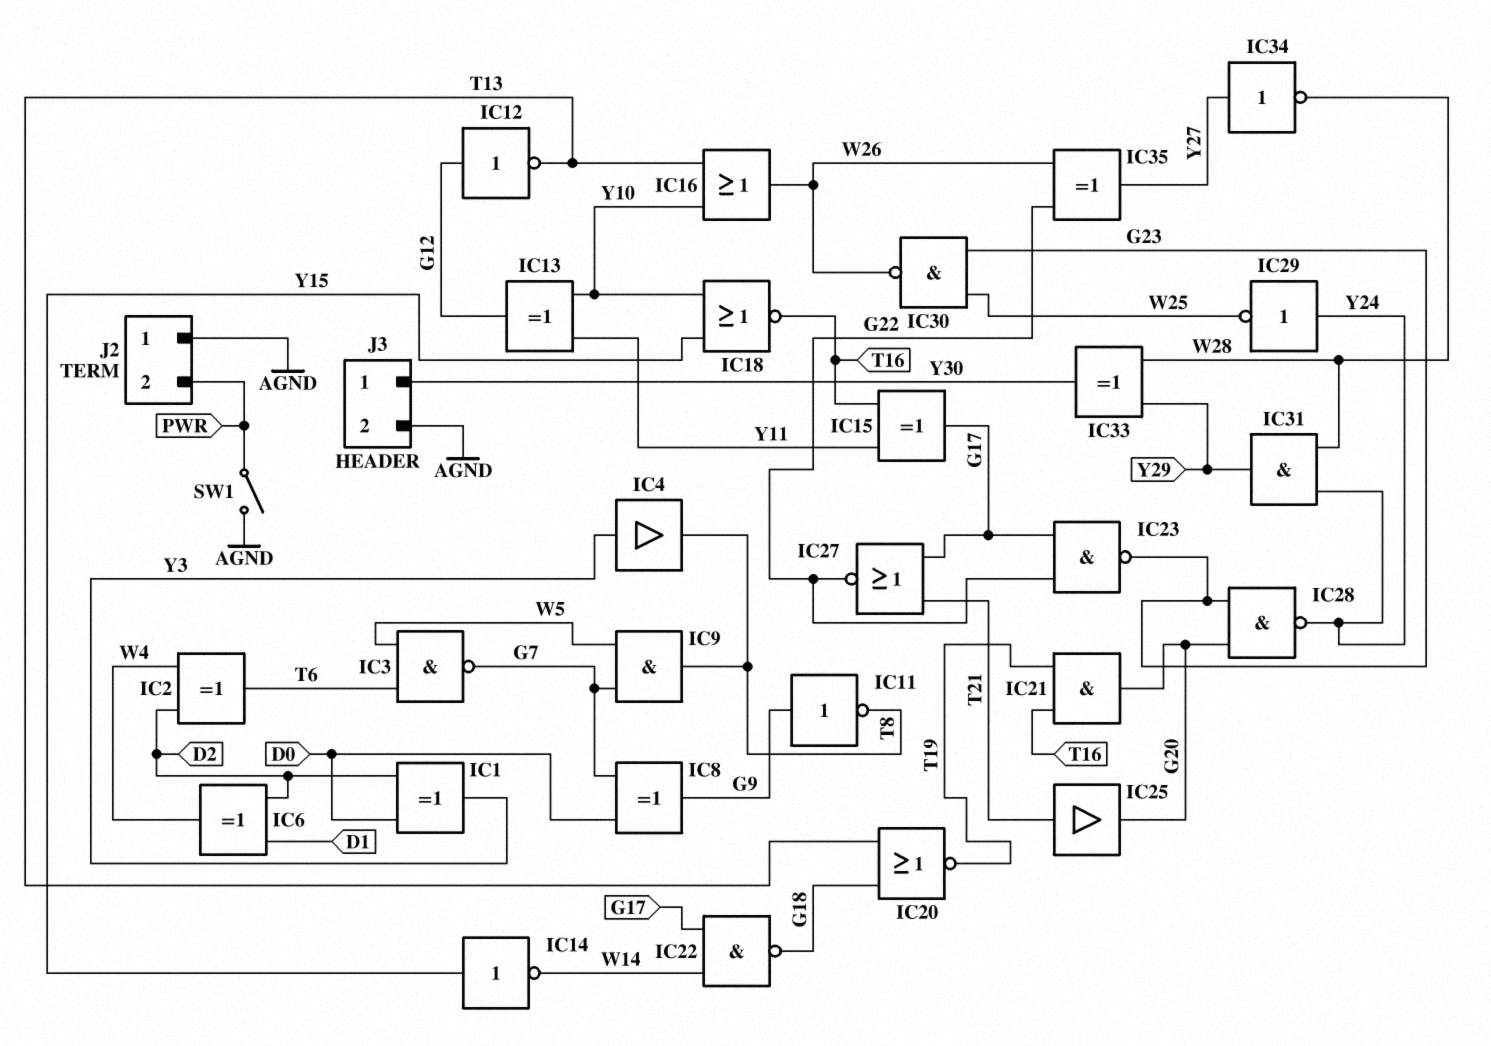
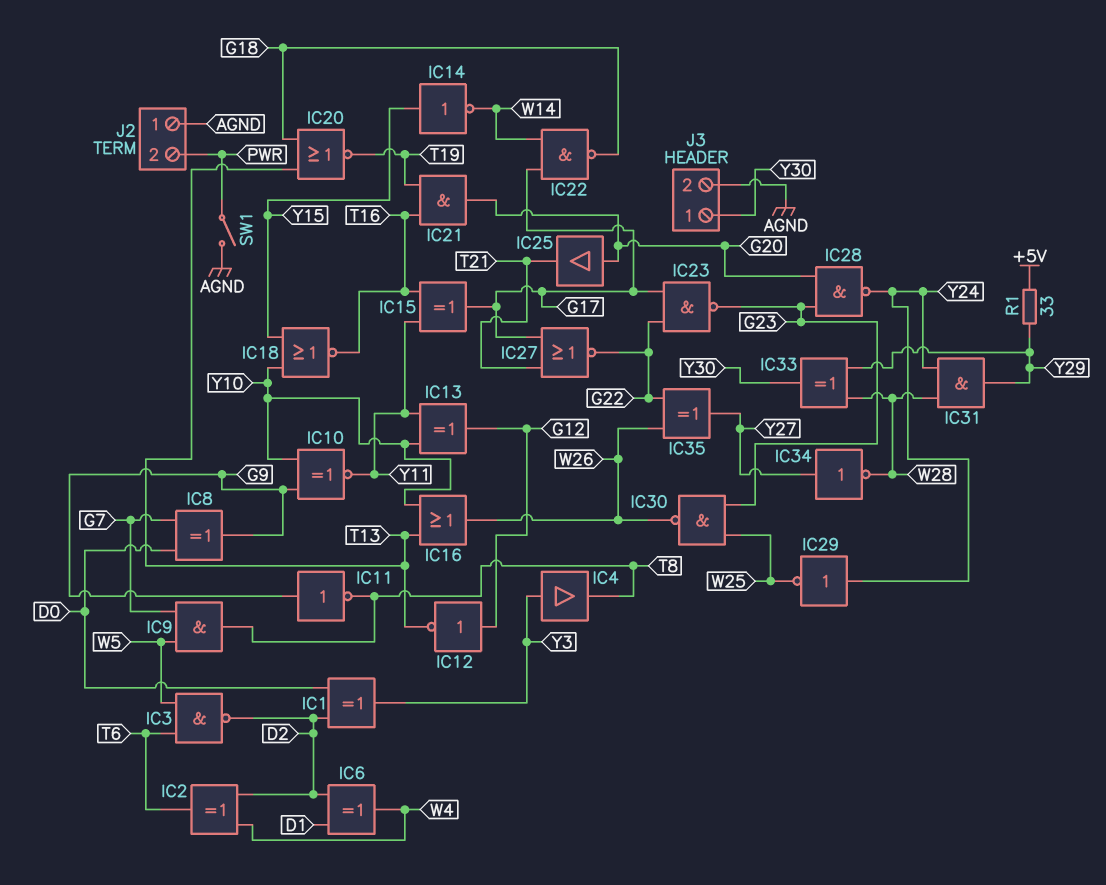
IC3: NAND (in T6, in W5, out G7) -> NAND (in T6, in W5, out D2)
IC10: none -> XNOR (in G9, in Y10, out Y11)
IC25: buffer (in T21, out G20) -> buffer (in G20, out T21)
R1: none -> 33 (+5V, Y29)

